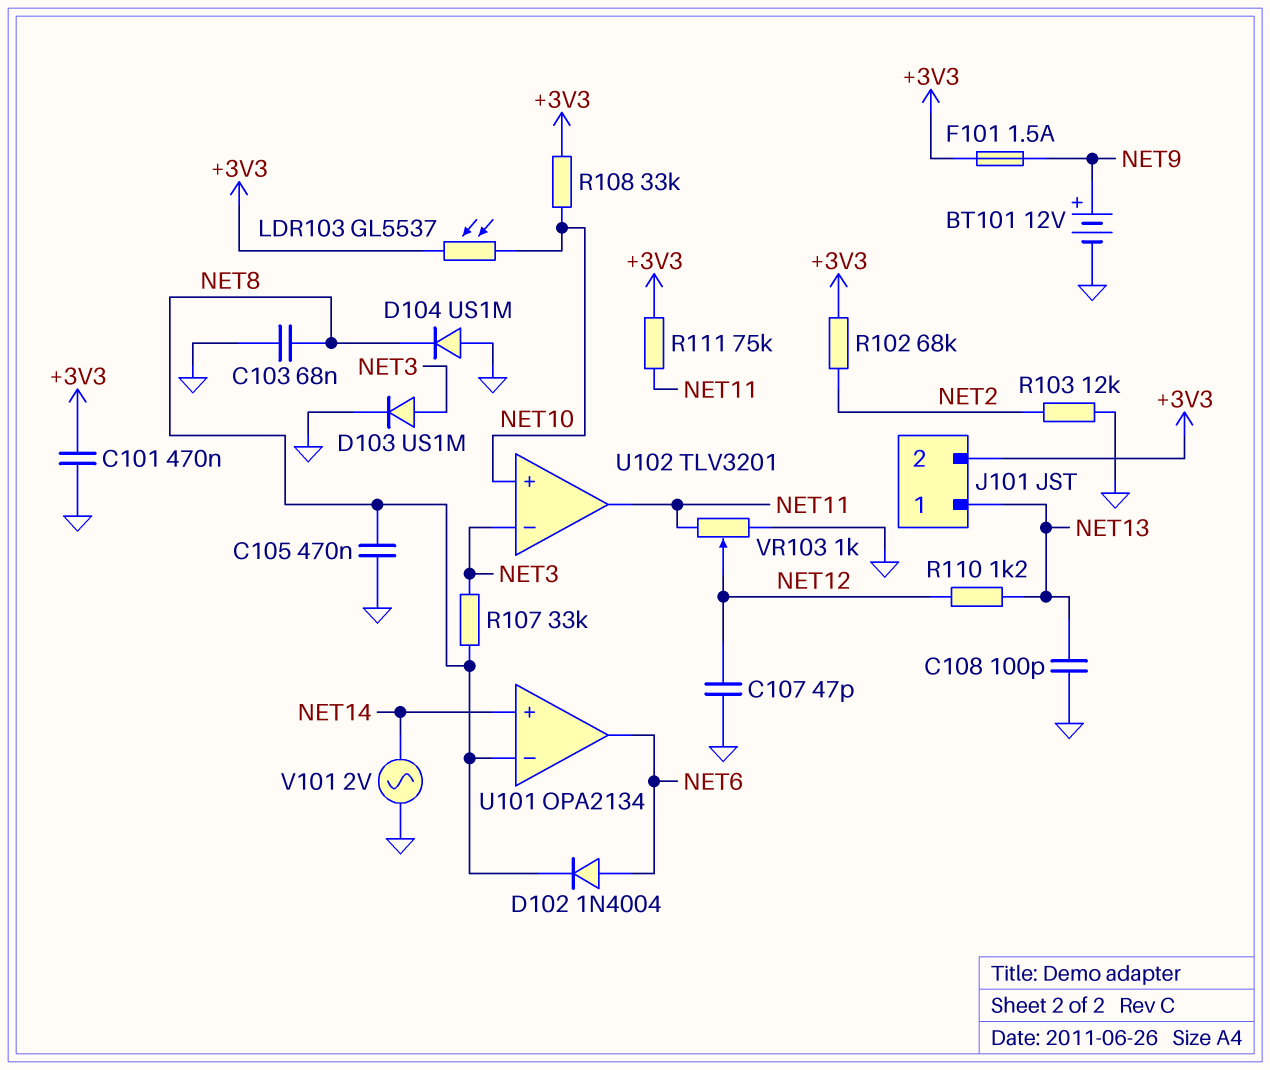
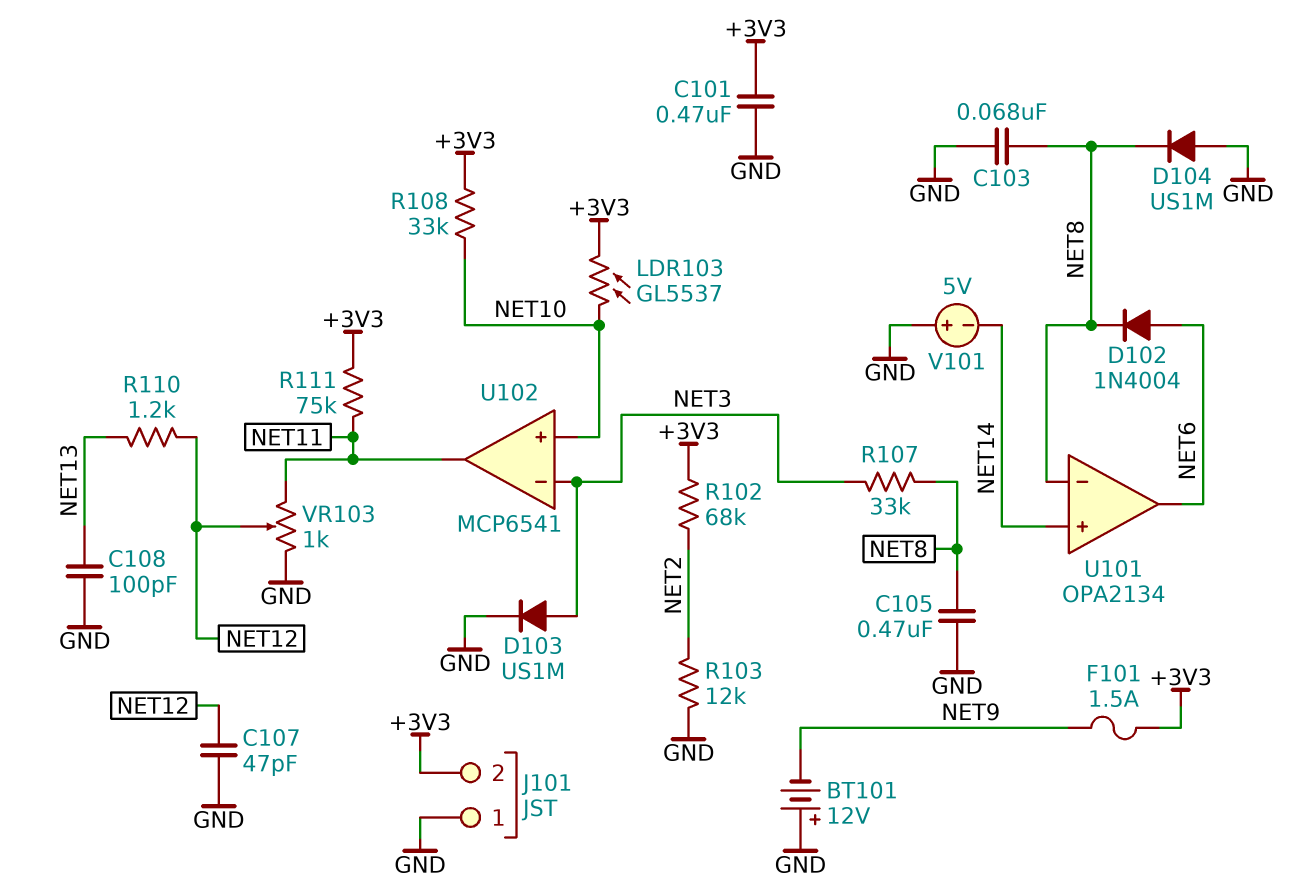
BT101: 12V (plus NET9, minus GND) -> 12V (plus GND, minus NET9)
J101 pin 1: NET13 -> GND
U102: TLV3201 -> MCP6541
V101: AC 2V (GND, NET14) -> 5V (plus GND, minus NET14)

